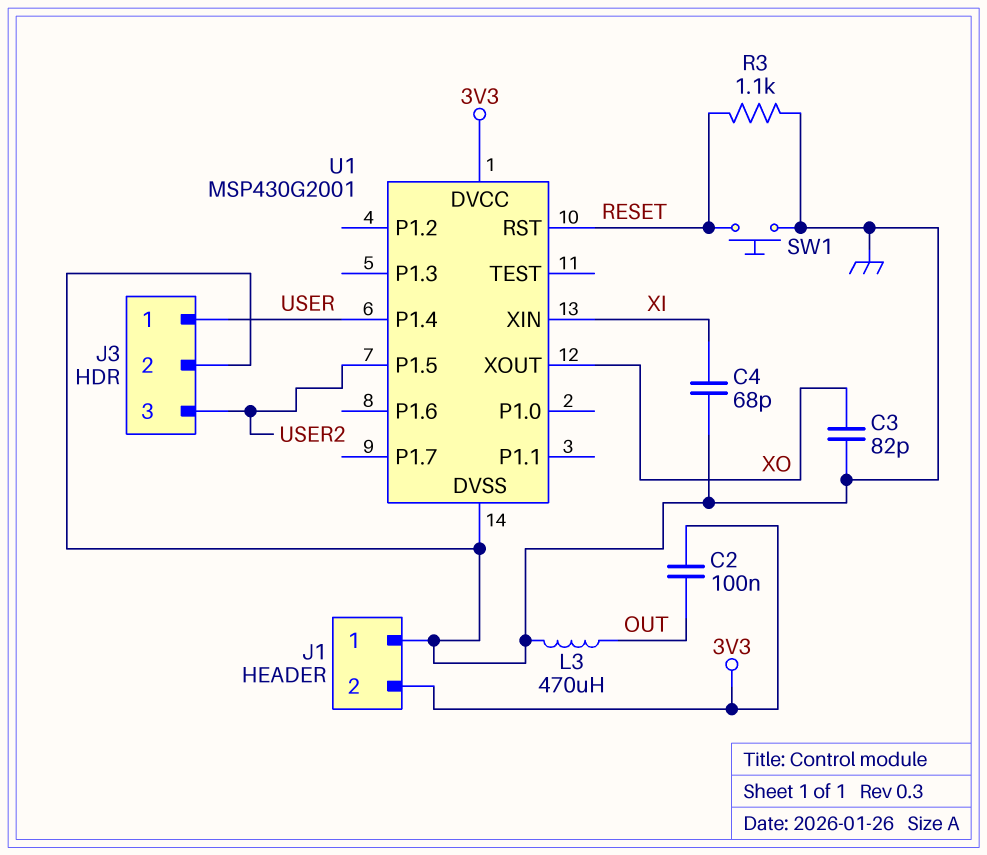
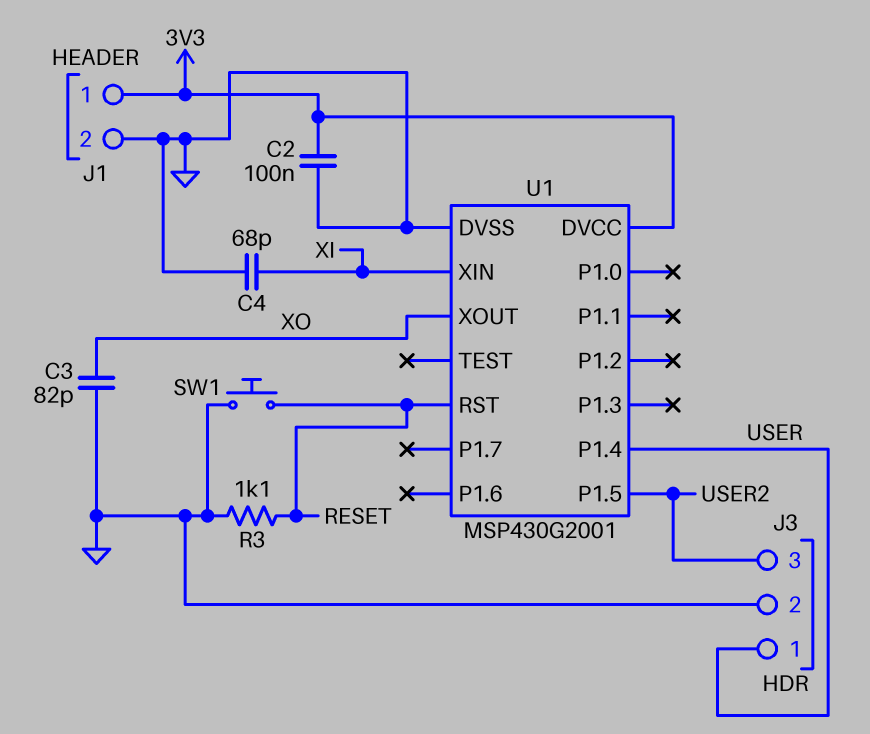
C2: 100nF (3V3, OUT) -> 100nF (3V3, GND)
J1 pin 1: GND -> 3V3
J1 pin 2: 3V3 -> GND
L3: 470uH (GND, OUT) -> none

